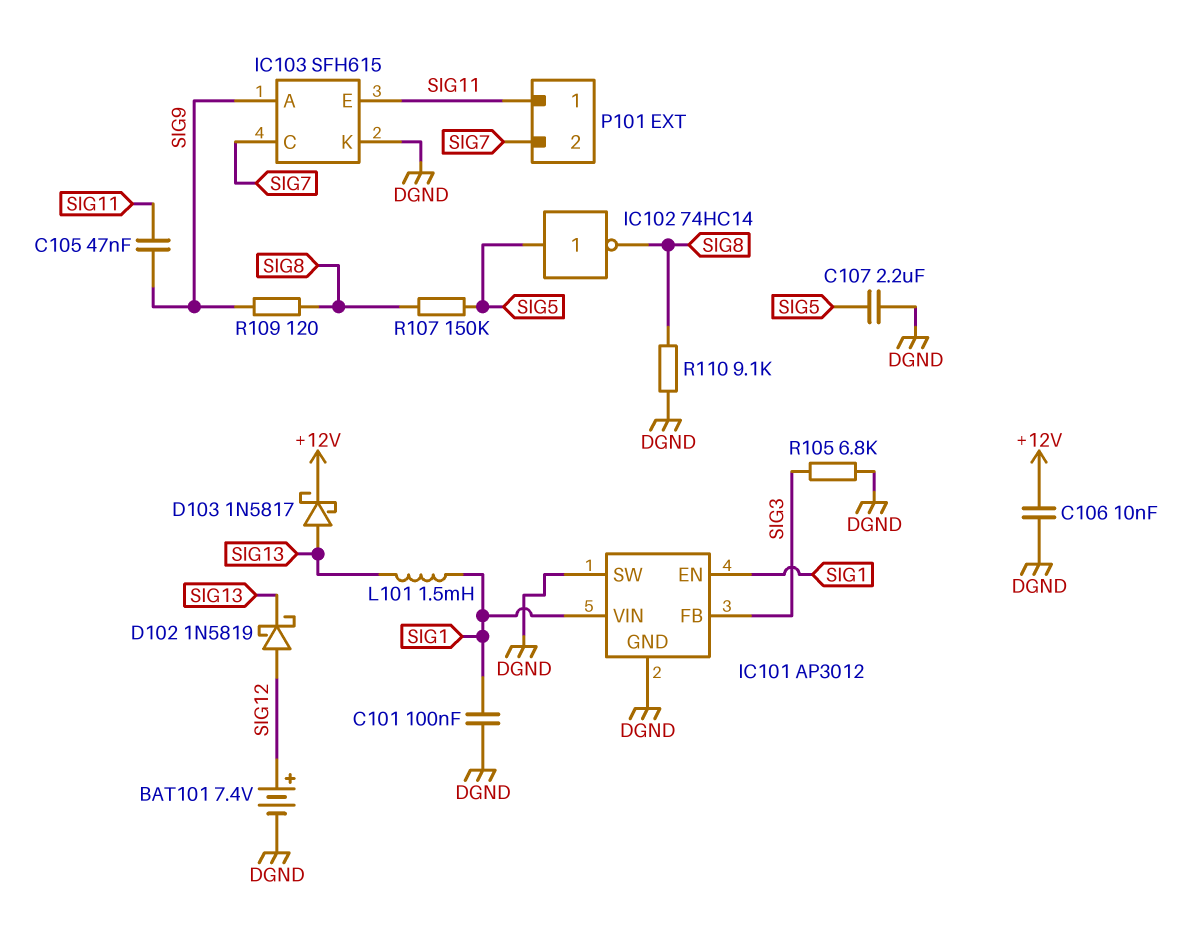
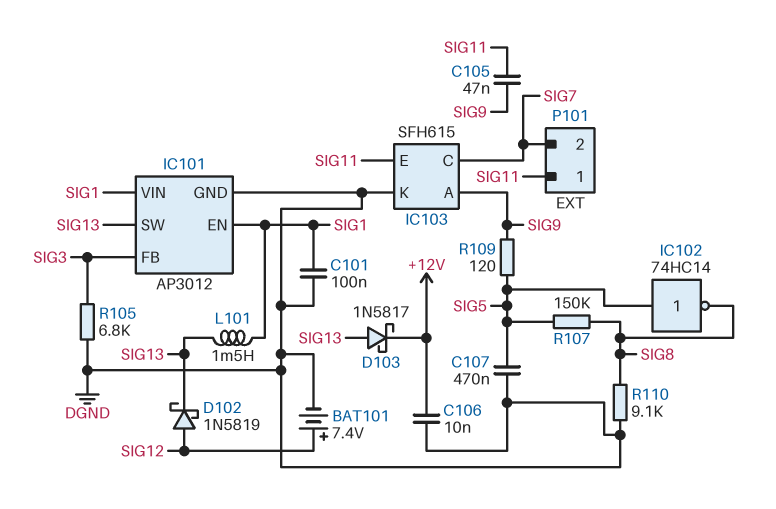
C107: 2.2uF (DGND, SIG5) -> 470nF (DGND, SIG5)
IC101 pin SW: DGND -> SIG13
R109: 120 (SIG8, SIG9) -> 120 (SIG5, SIG9)

